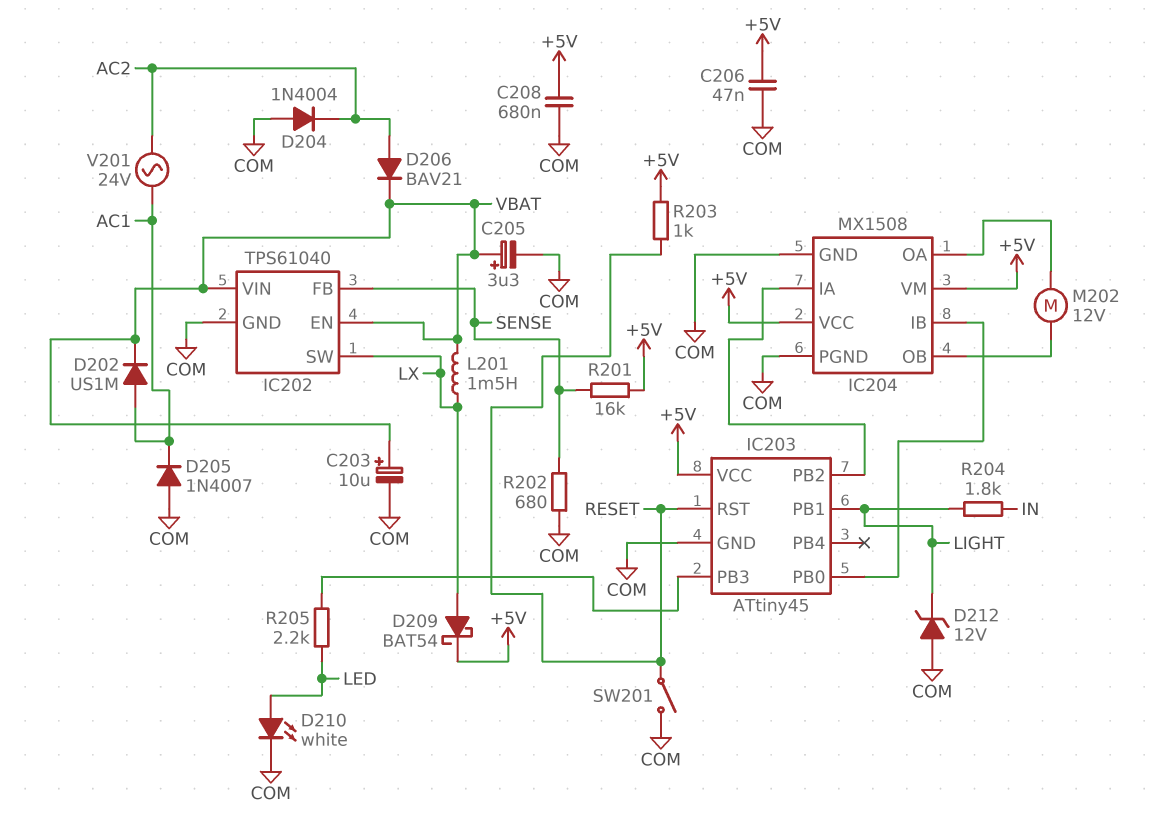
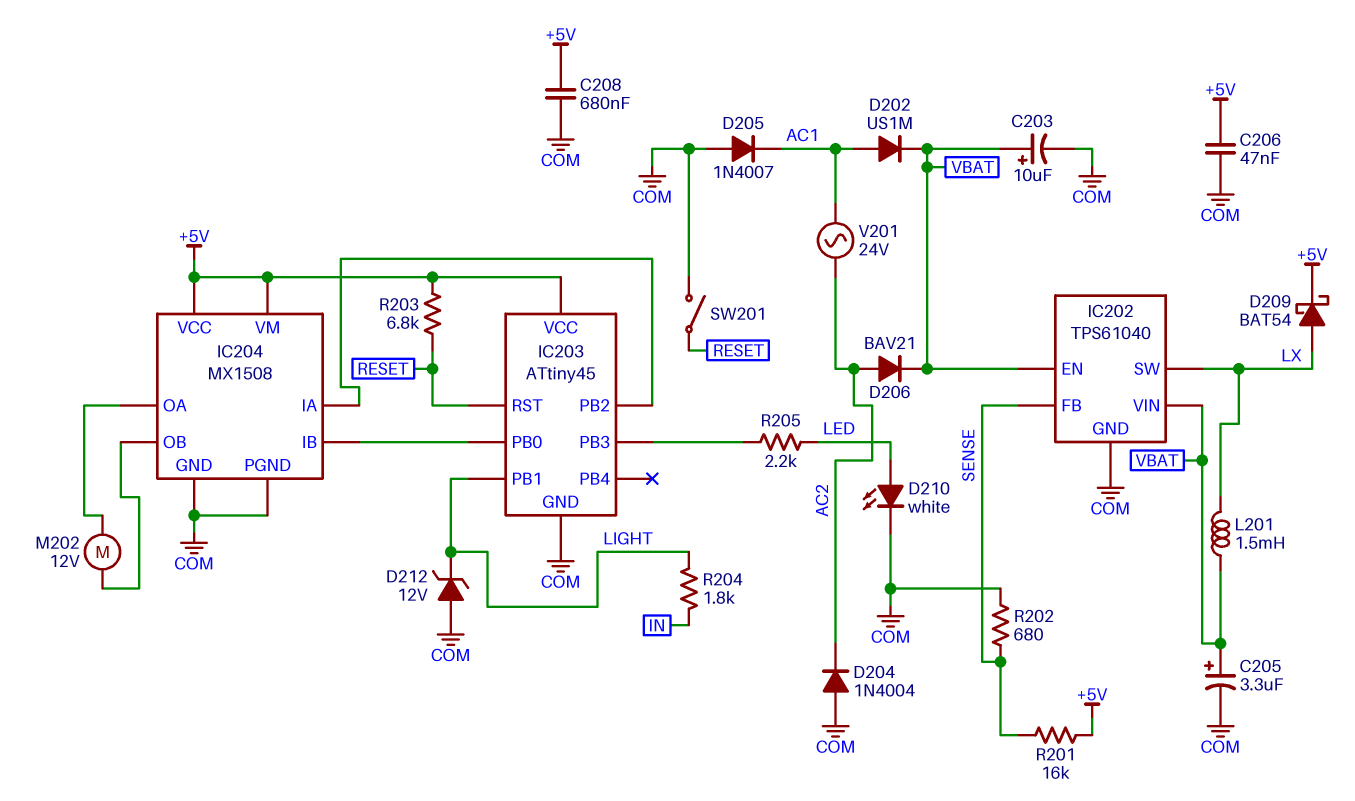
R203: 1k (+5V, RESET) -> 6.8k (+5V, RESET)

